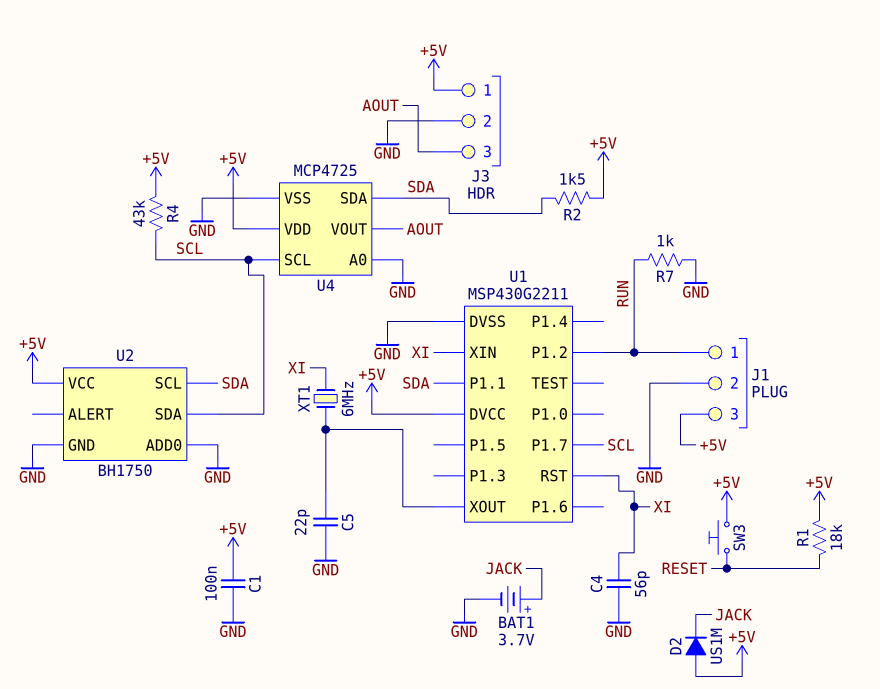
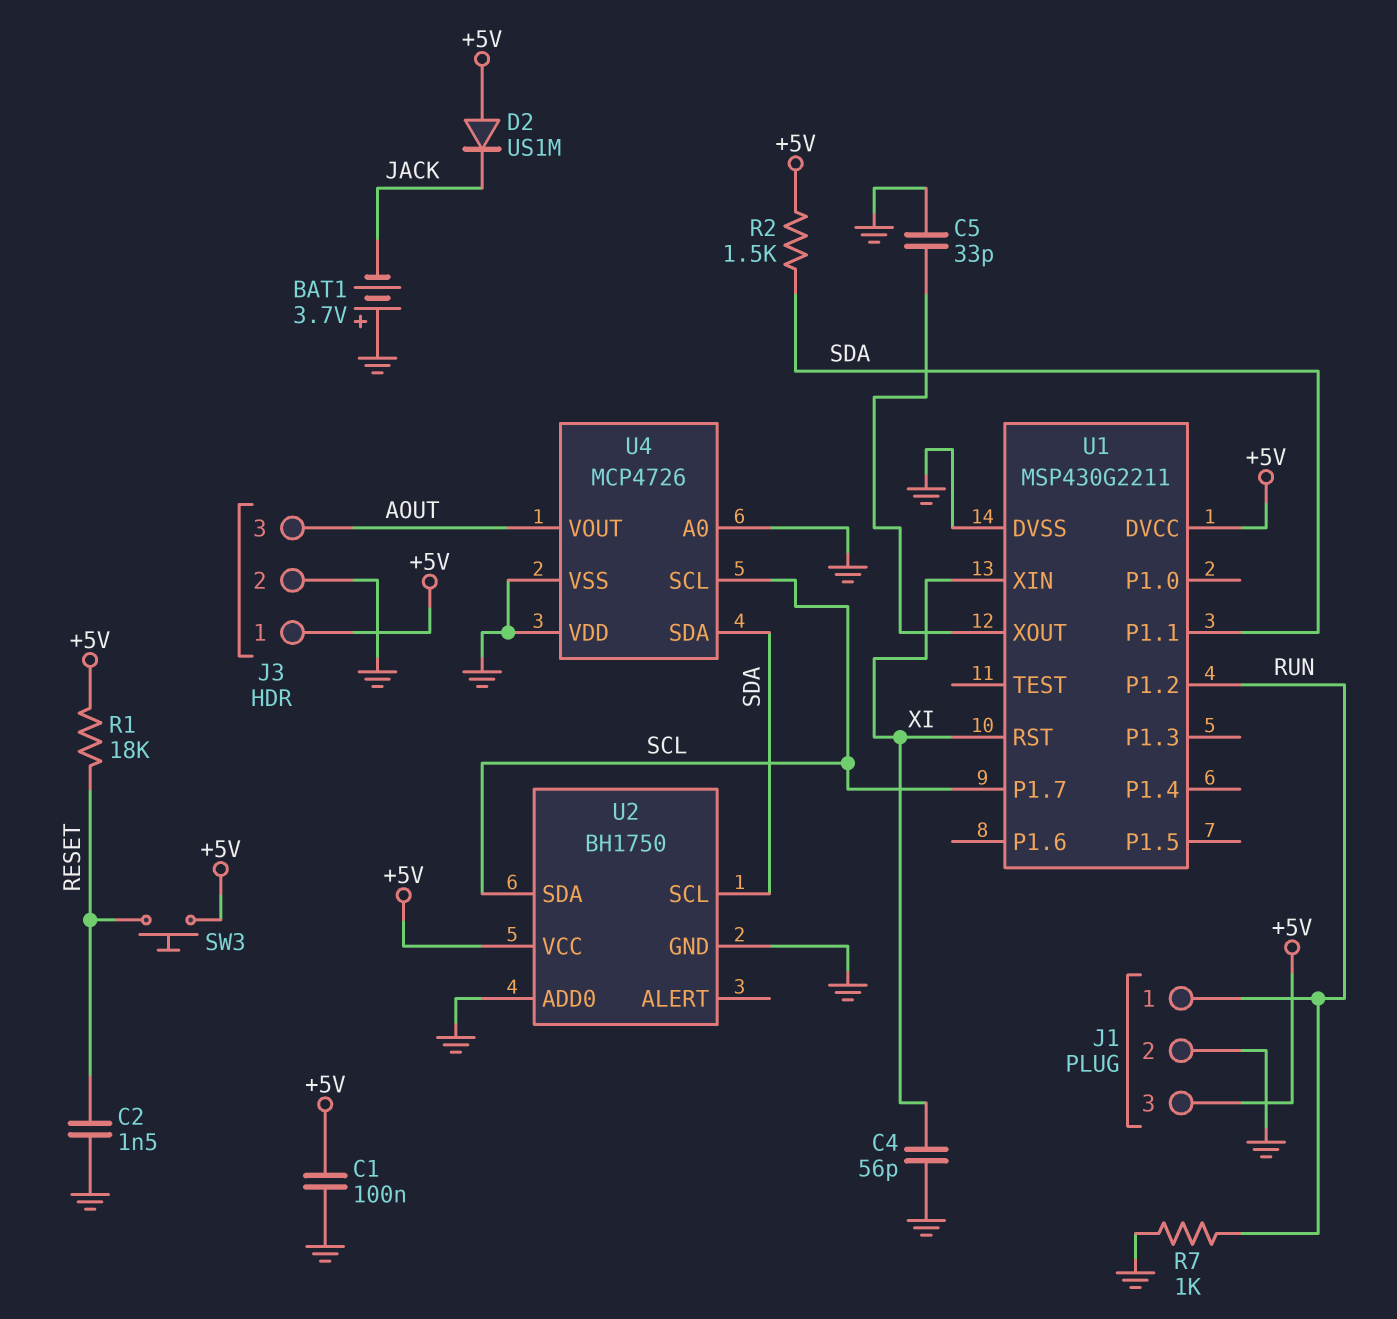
BAT1: 3.7V (plus JACK, minus GND) -> 3.7V (plus GND, minus JACK)
C2: none -> 1.5nF (GND, RESET)
C5: 22pF (GND, U1/XOUT) -> 33pF (GND, U1/XOUT)
R4: 43k (+5V, SCL) -> none
U4: MCP4725 -> MCP4726
U4 pin VDD: +5V -> GND
XT1: 6MHz (U1/XOUT, XI) -> none

